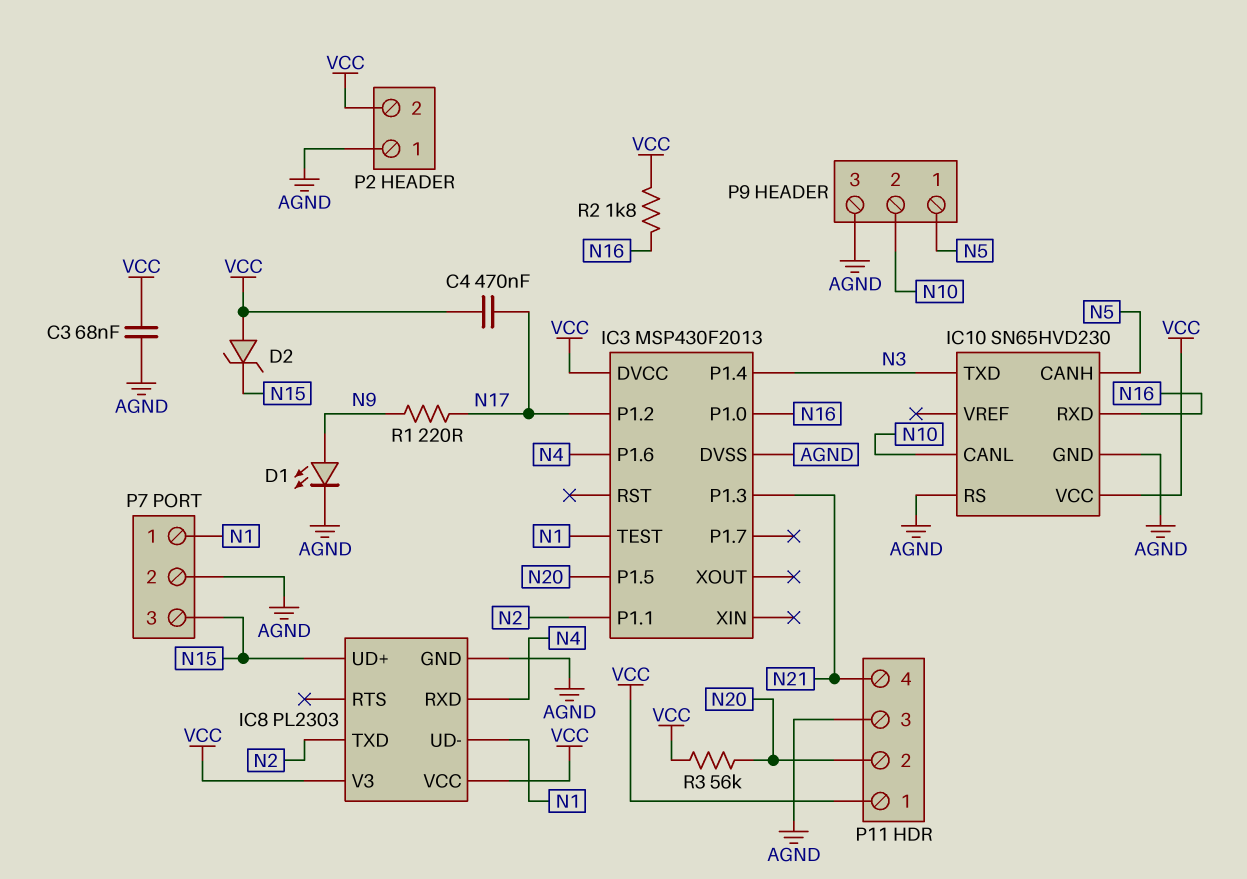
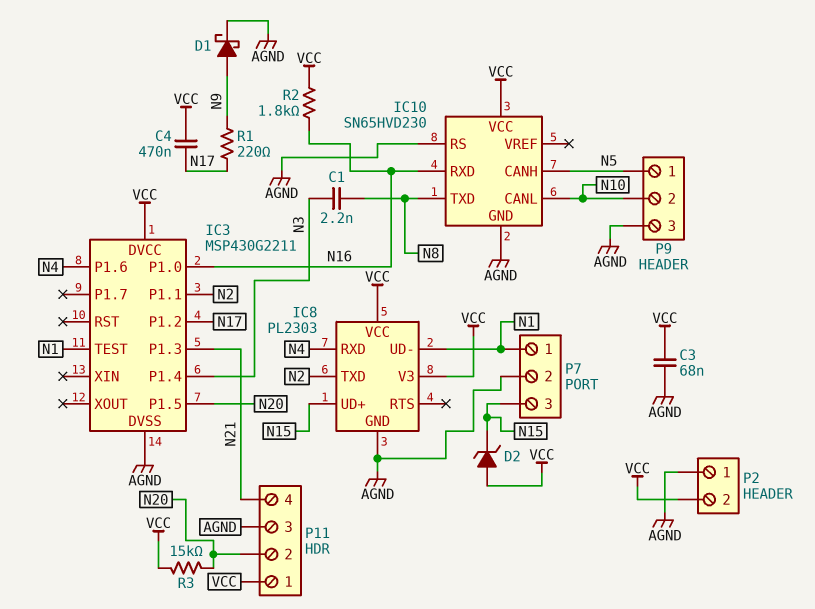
C1: none -> 2.2nF (N3, N8)
D1: LED (A N9, K AGND) -> schottky (A N9, K AGND)
IC3: MSP430F2013 -> MSP430G2211
IC10 pin TXD: N3 -> N8
R3: 56k (N20, VCC) -> 15k (N20, VCC)

